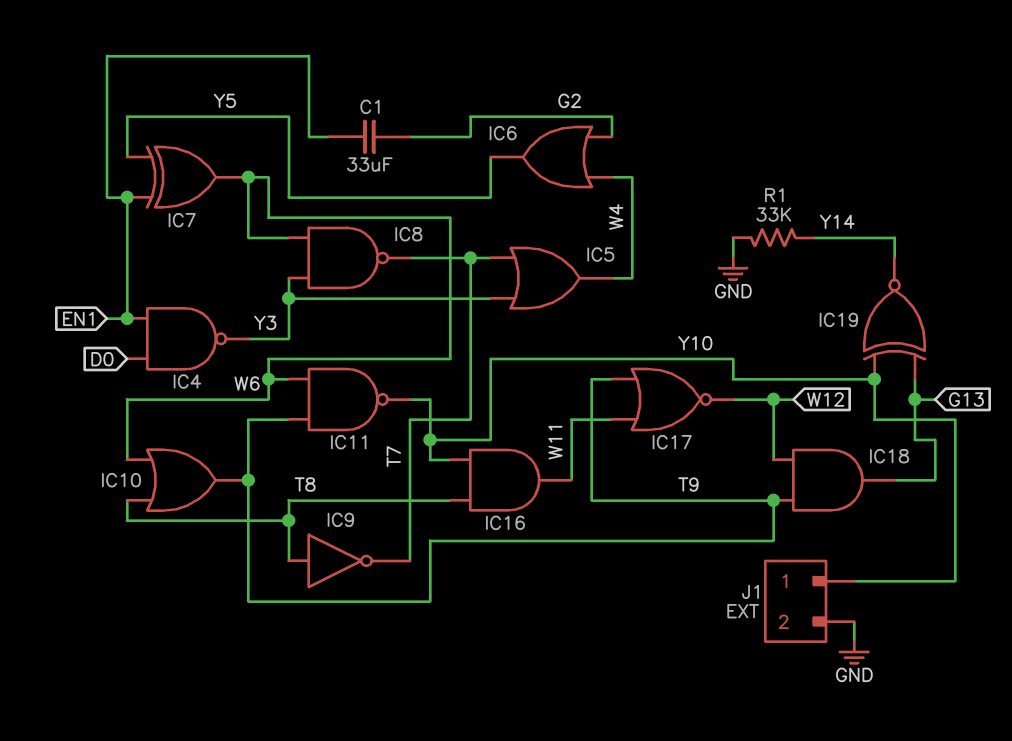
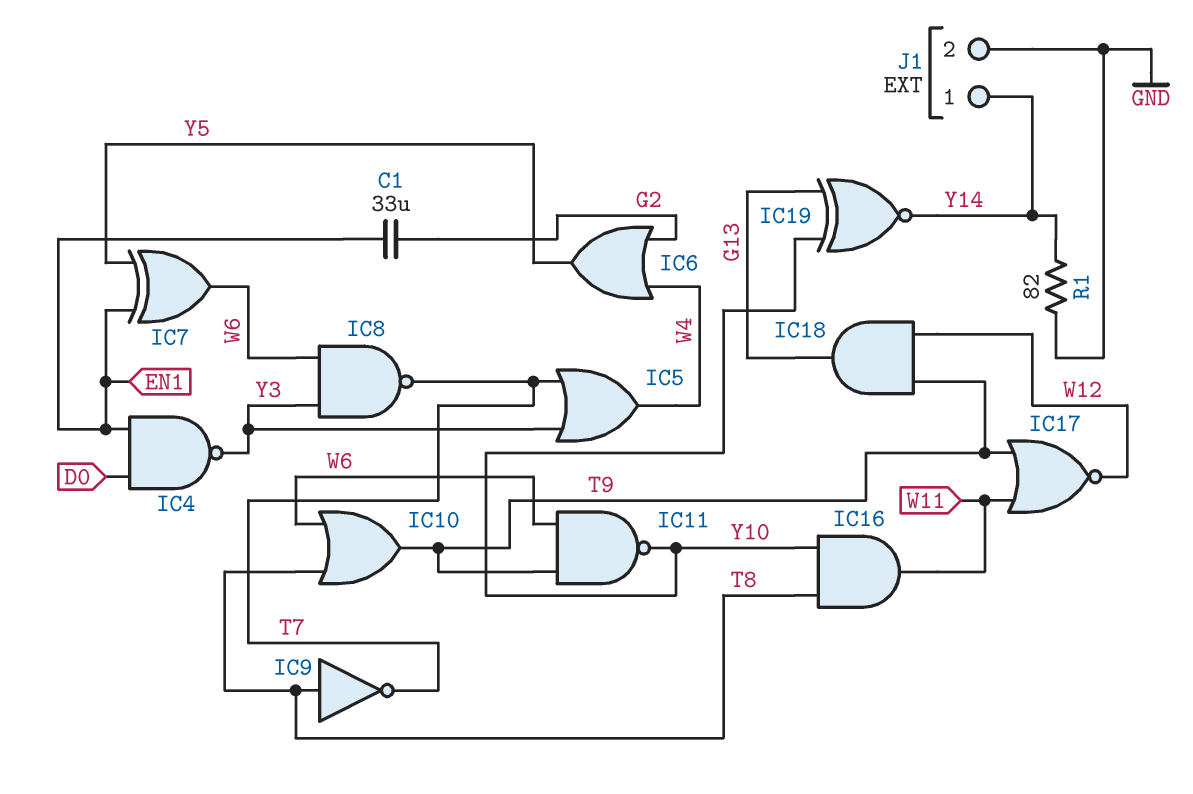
J1 pin 1: Y10 -> Y14
R1: 33k (GND, Y14) -> 82 (GND, Y14)

